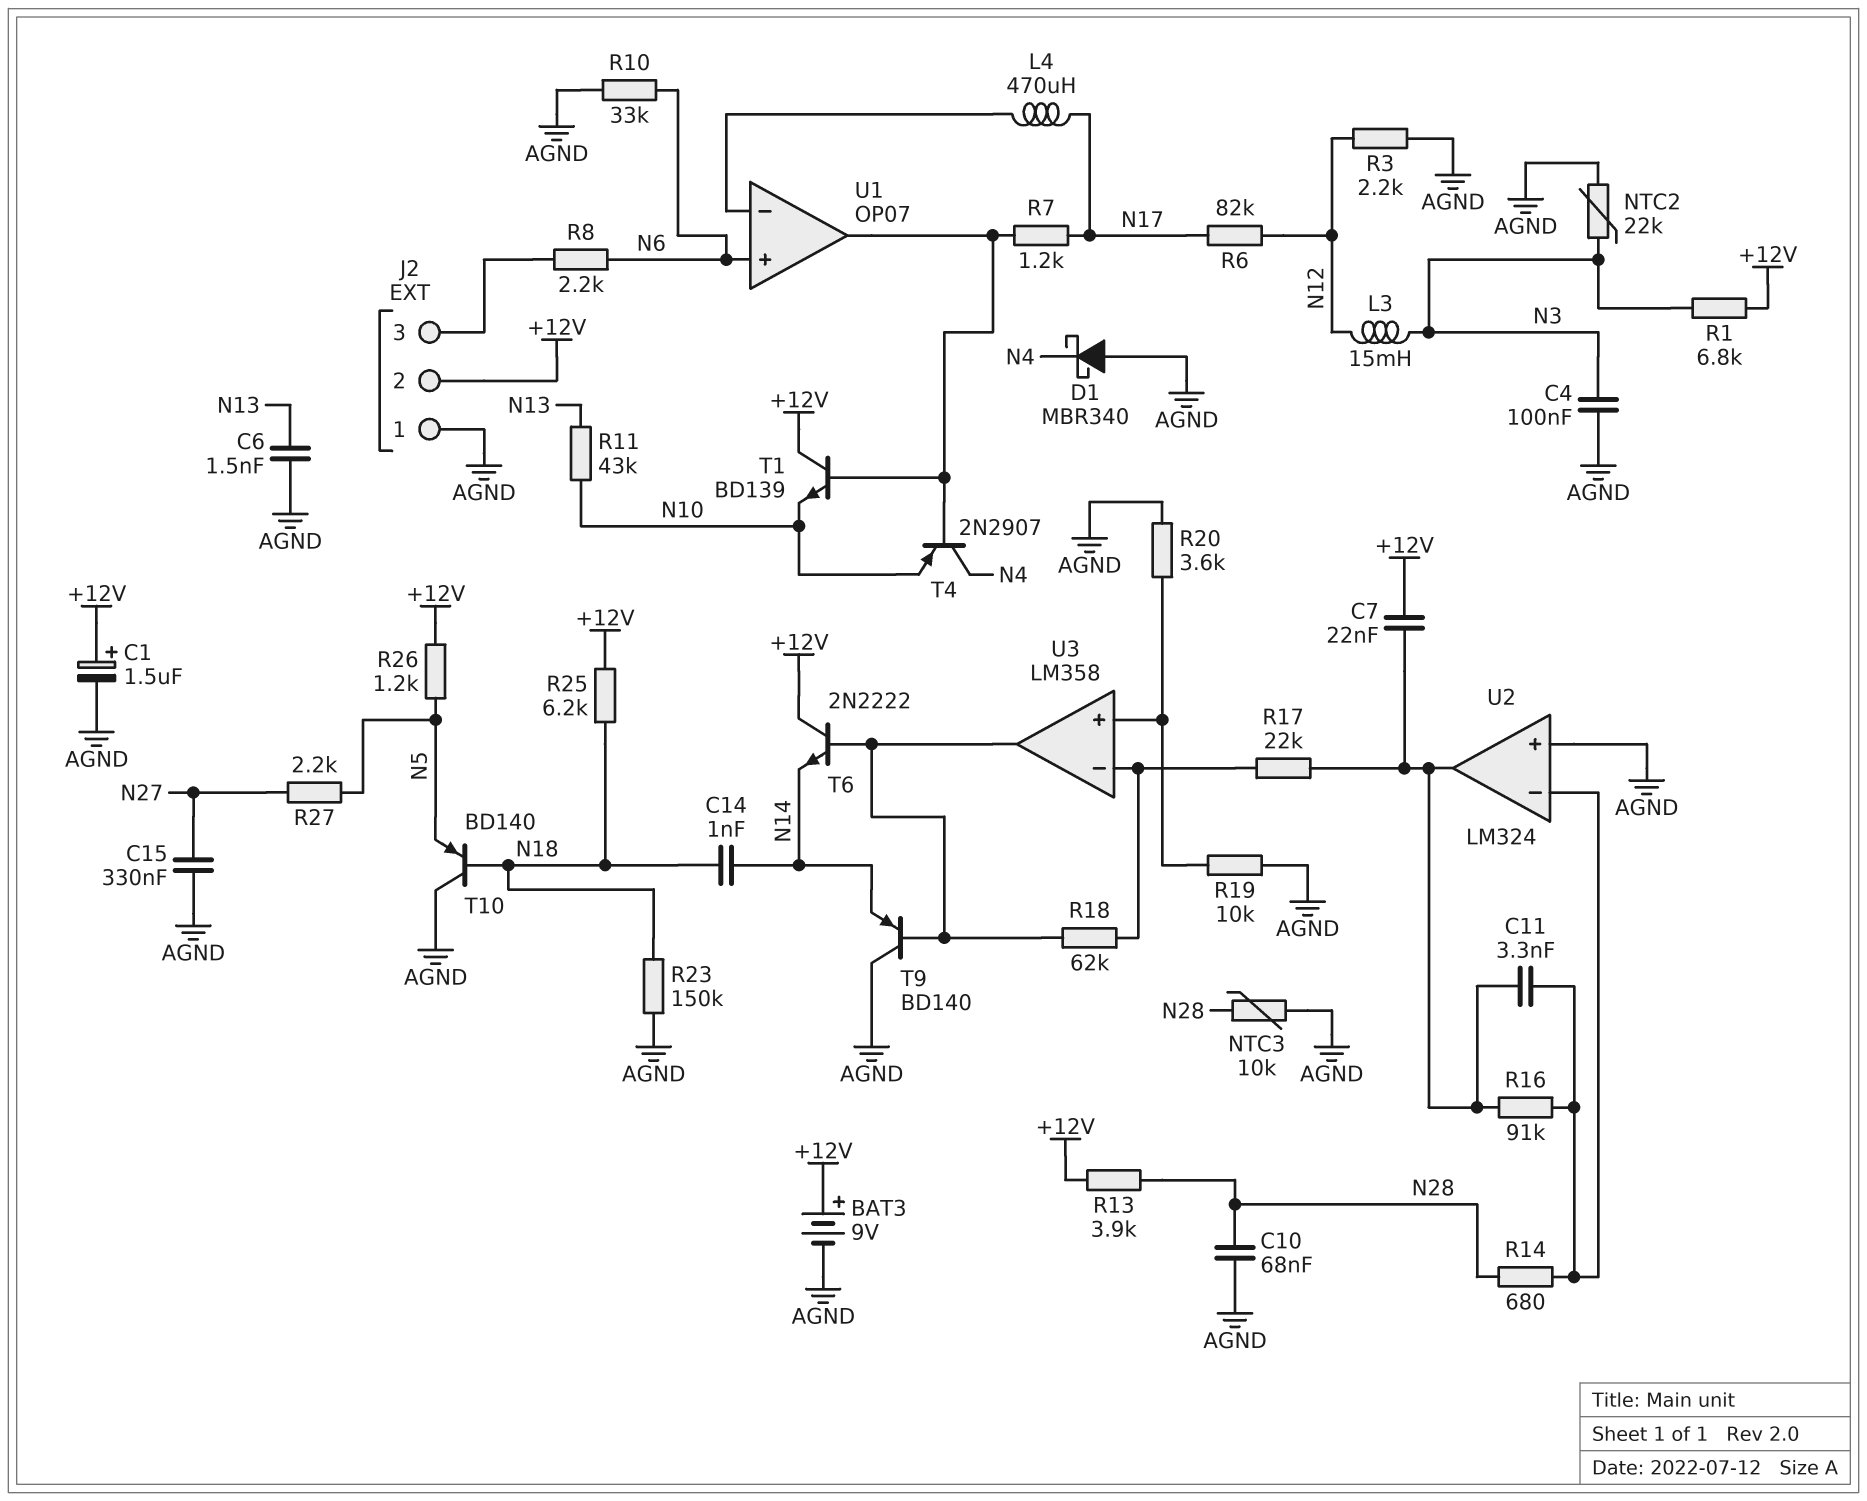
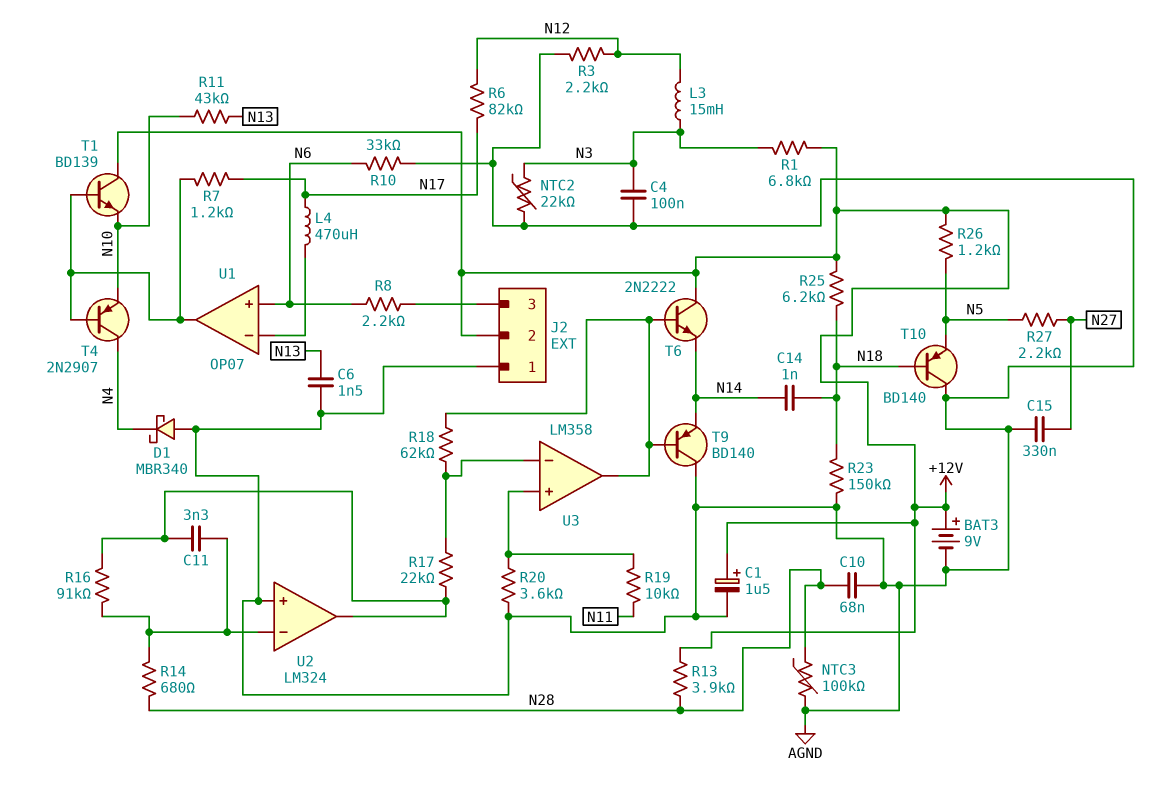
C7: 22nF (+12V, U2/out) -> none
NTC3: 10k (AGND, N28) -> 100k (AGND, N28)
R19: 10k (AGND, U3/in+) -> 10k (N11, U3/in+)

